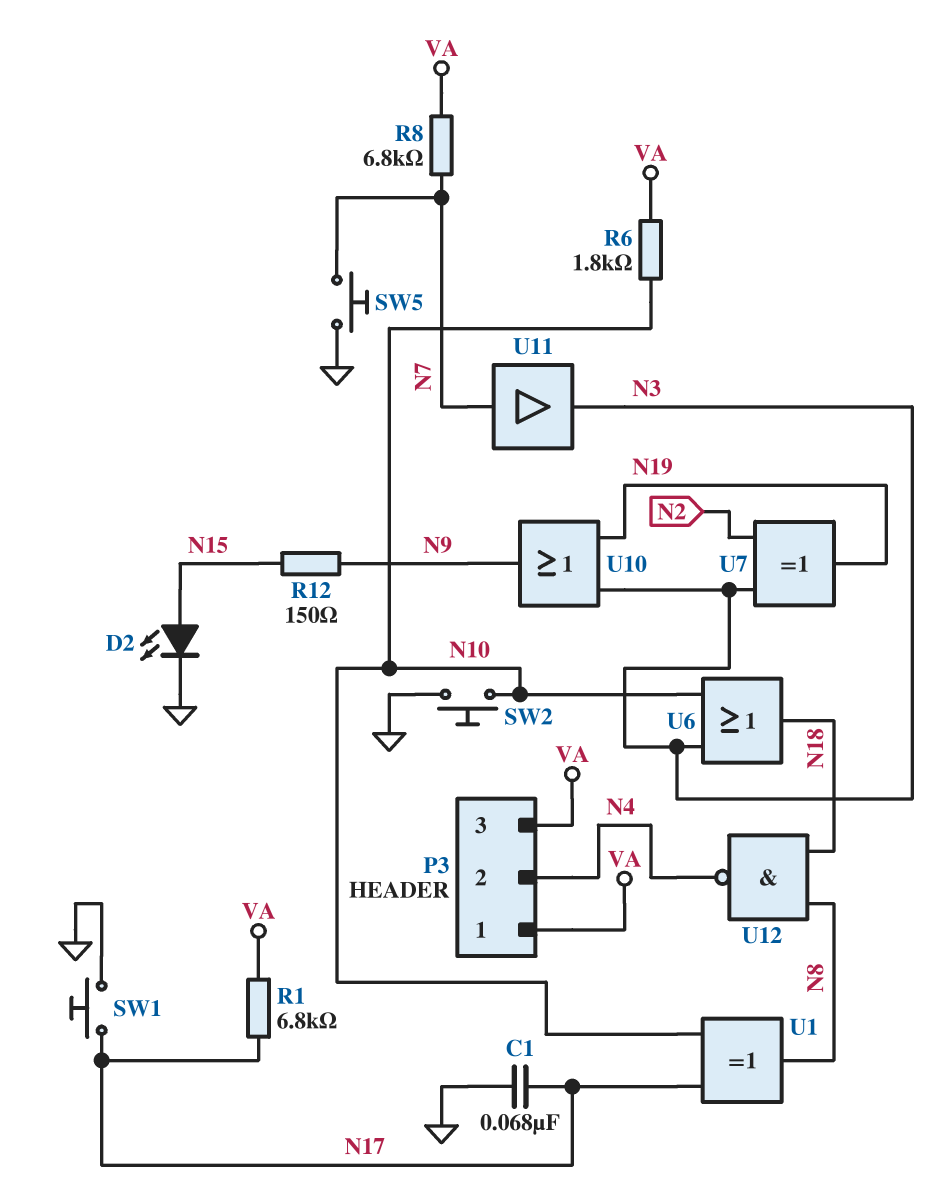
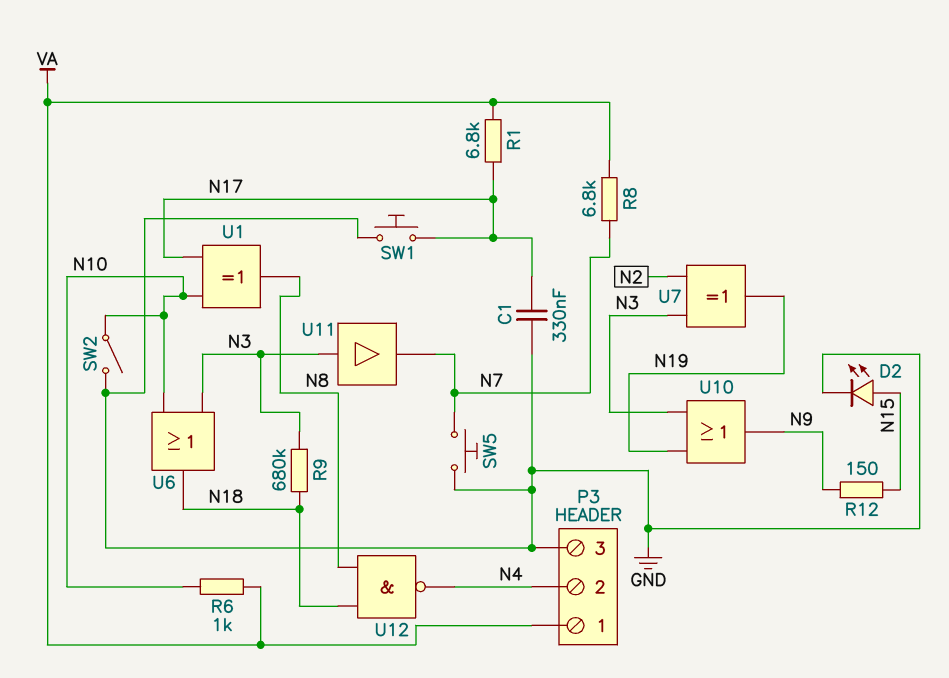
C1: 68nF (GND, N17) -> 330nF (GND, N17)
P3 pin 3: VA -> GND
R6: 1.8k (N10, VA) -> 1k (N10, VA)
R9: none -> 680k (N3, N18)
SW2: button (GND, N10) -> switch (GND, N10)
U11: buffer (in N7, out N3) -> buffer (in N3, out N7)

